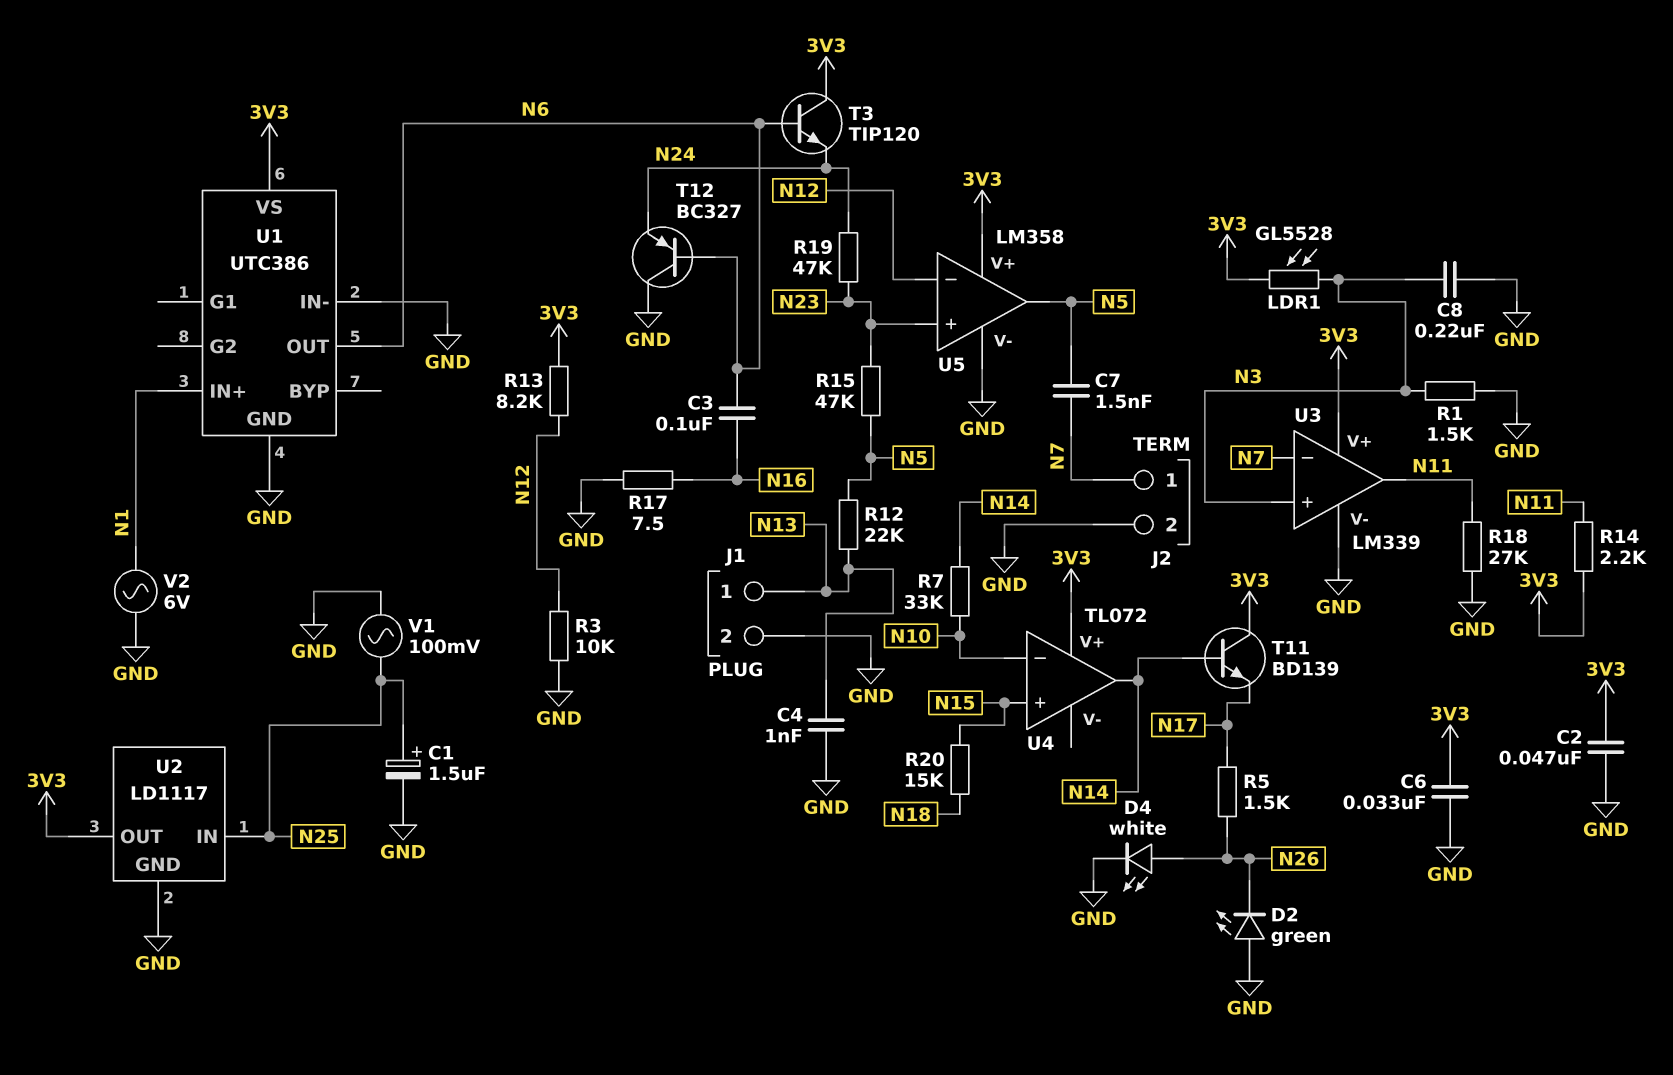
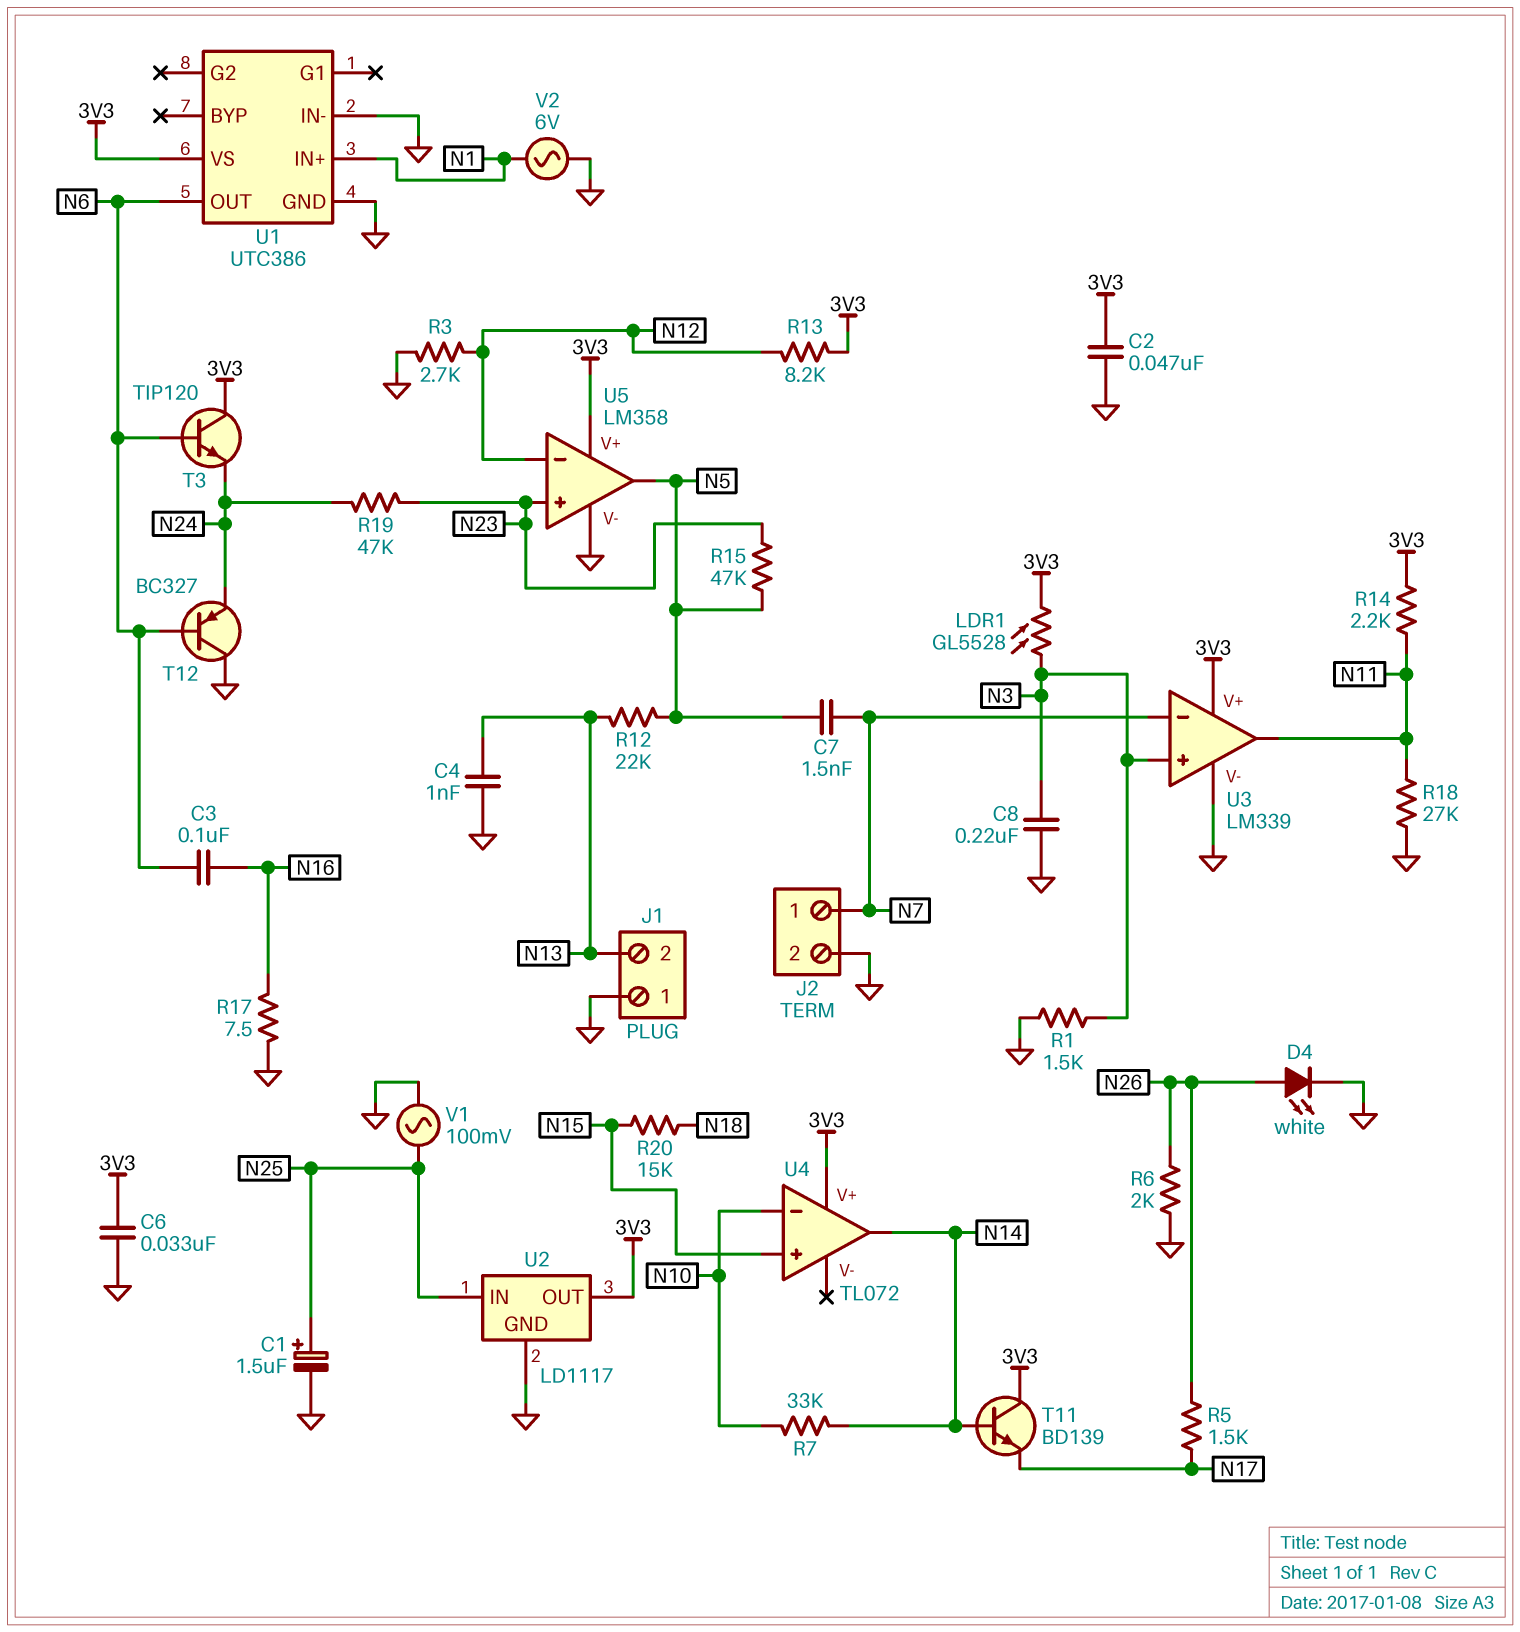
D2: LED green (A GND, K N26) -> none
J1 pin 1: N13 -> GND
J1 pin 2: GND -> N13
R3: 10k (GND, N12) -> 2.7k (GND, N12)
R6: none -> 2k (GND, N26)

